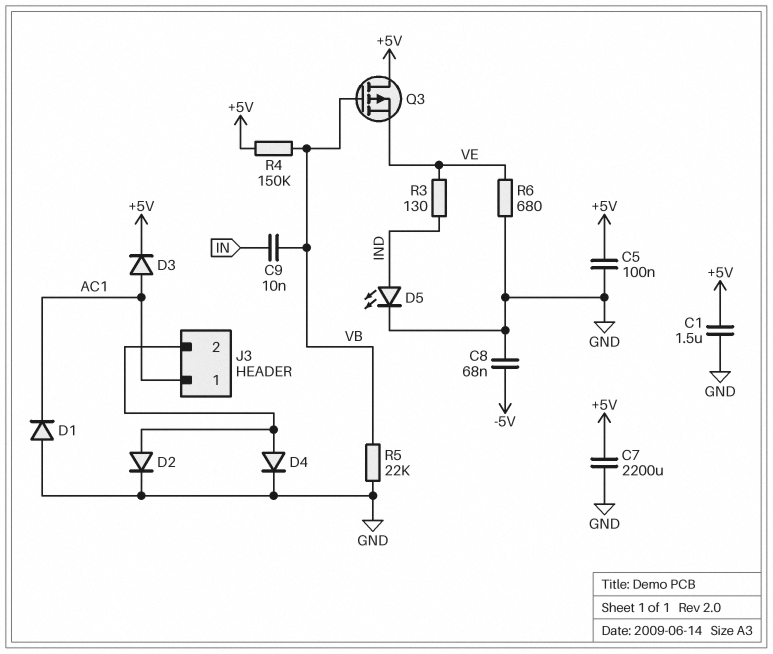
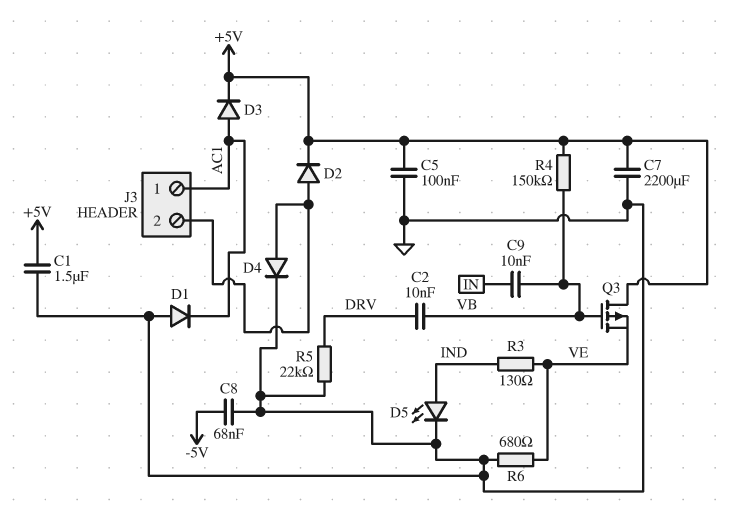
C2: none -> 10nF (DRV, VB)
D2: diode (A J3/2, K GND) -> diode (A J3/2, K +5V)
R5: 22k (GND, VB) -> 22k (DRV, GND)

